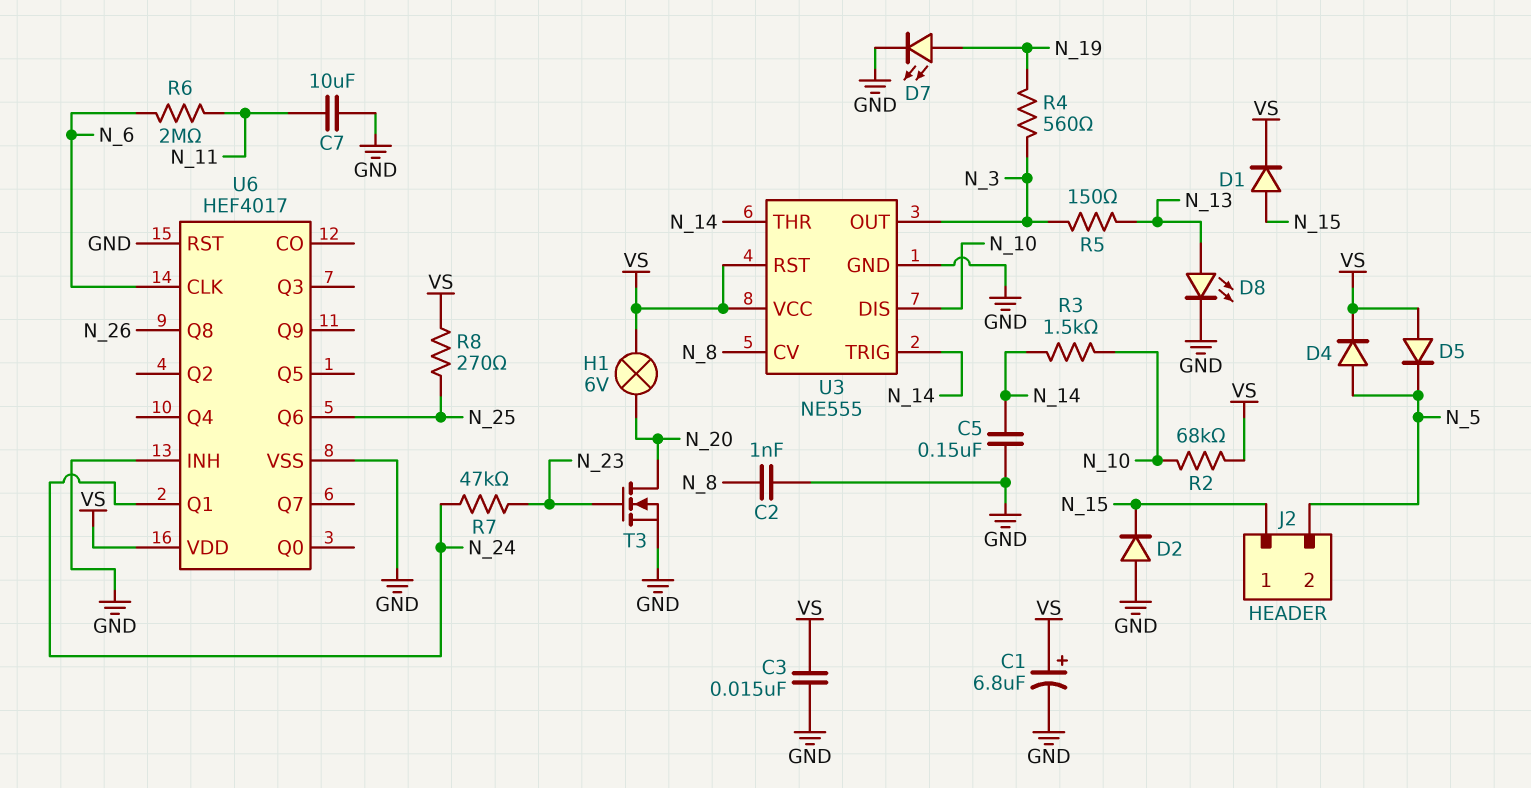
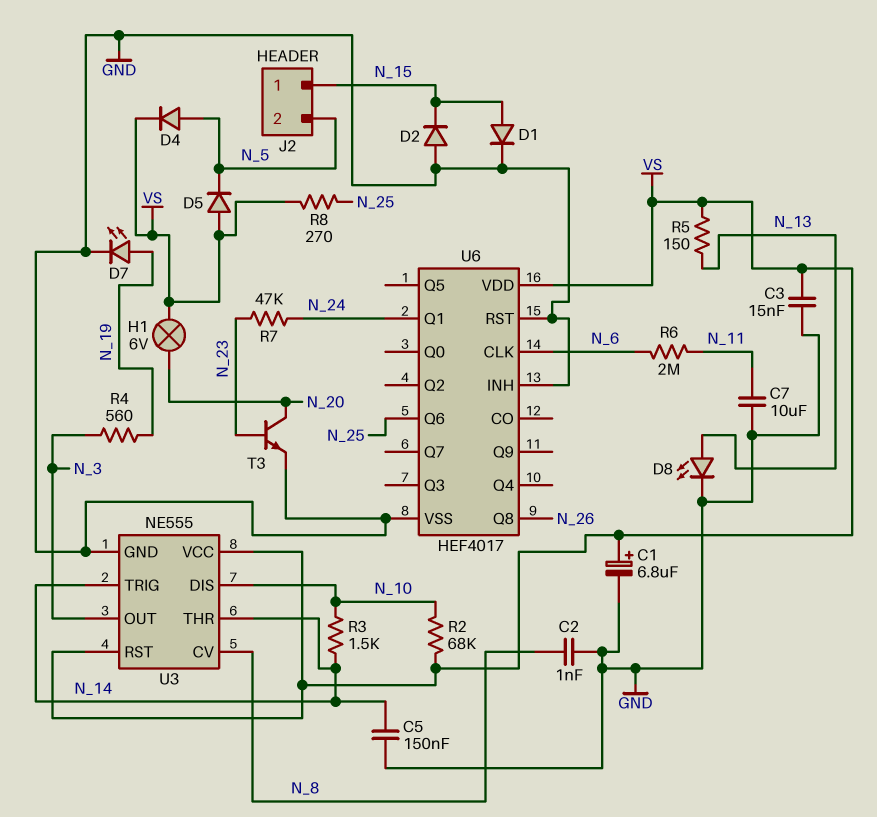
D1: diode (A N_15, K VS) -> diode (A N_15, K GND)
R5: 150 (N_3, N_13) -> 150 (N_13, VS)
T3: NMOS (G N_23, D N_20, S GND) -> NPN (B N_23, C N_20, E GND)

